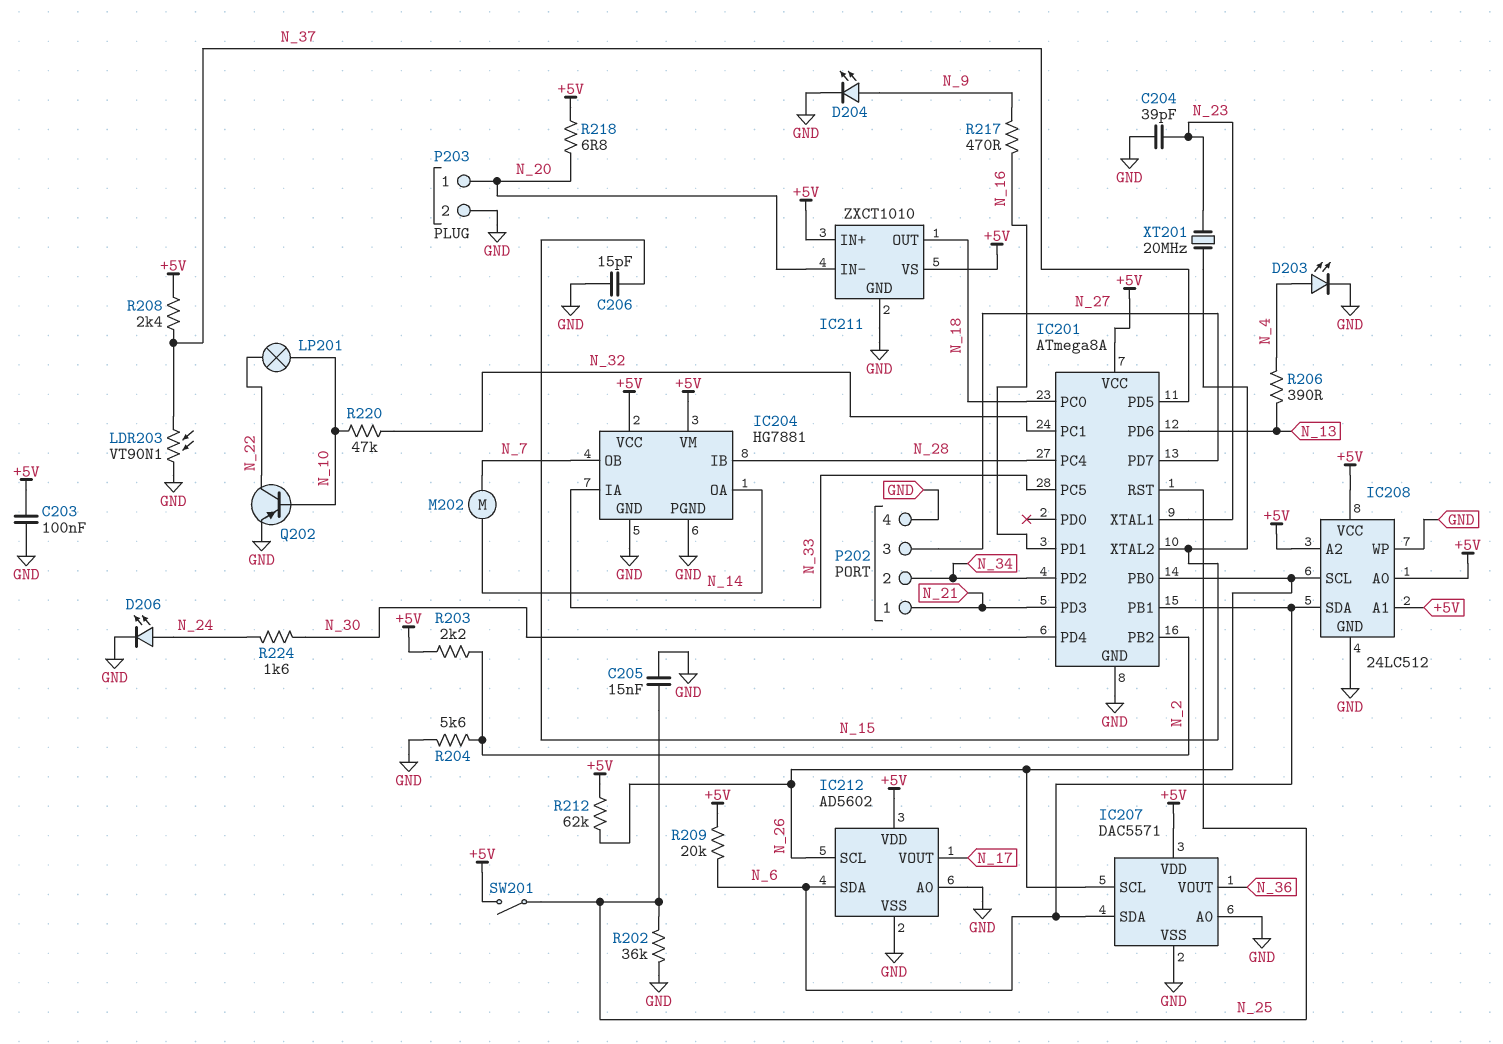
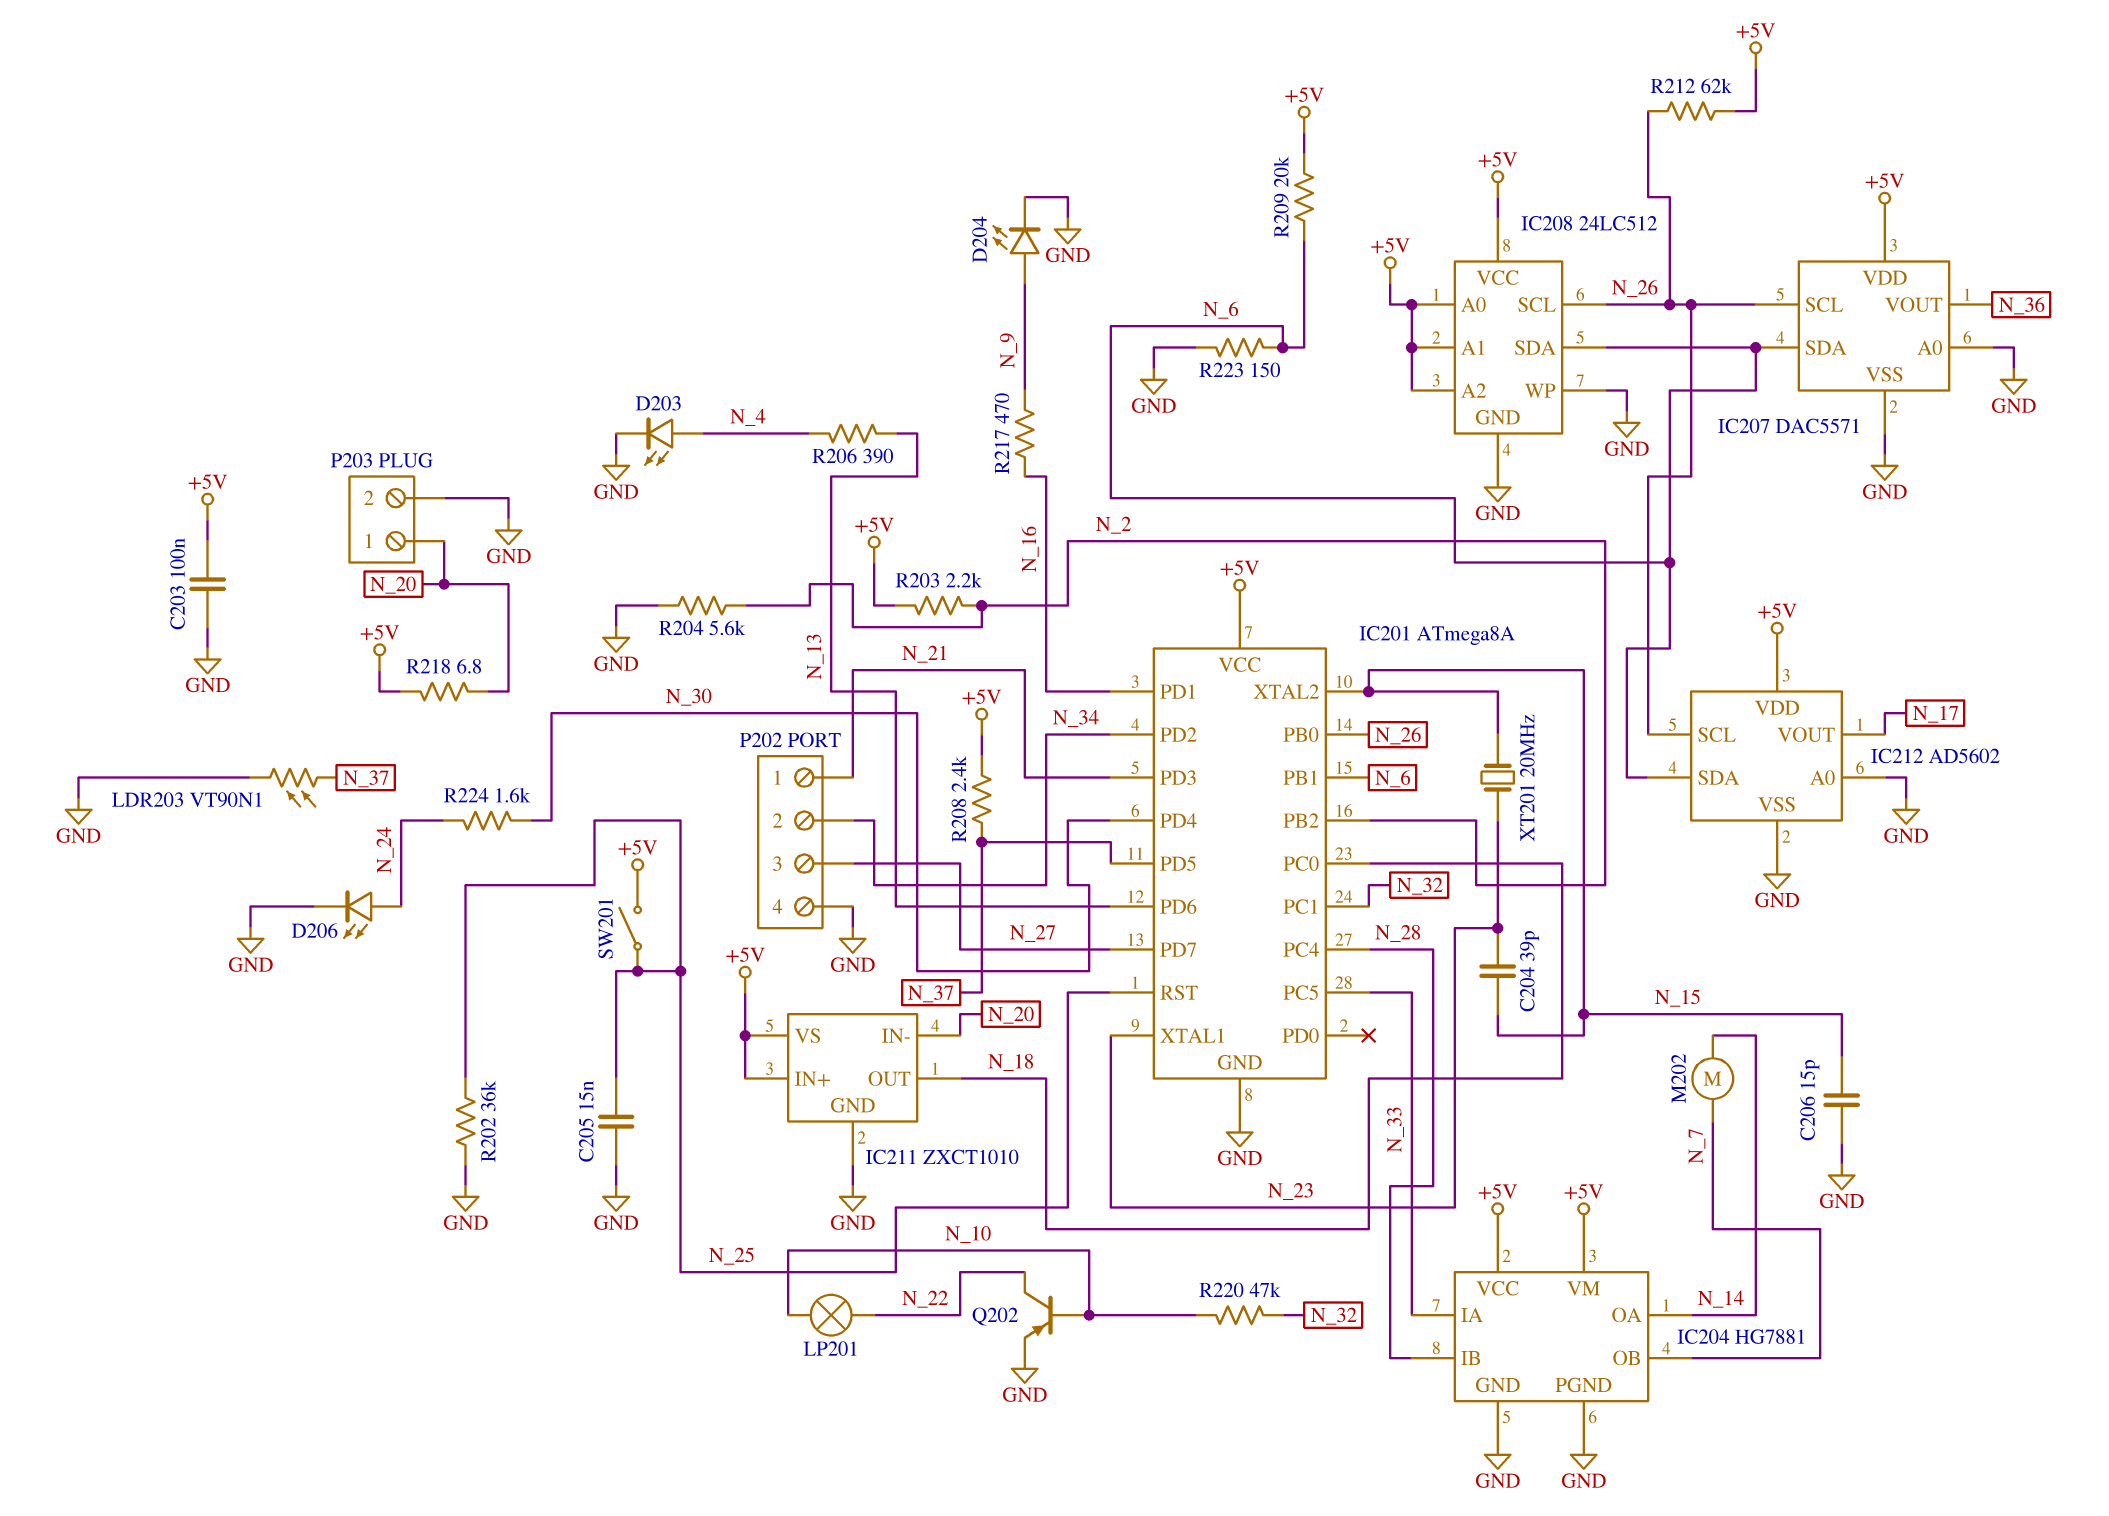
C204: 39pF (GND, N_23) -> 39pF (N_15, N_23)
R223: none -> 150 (GND, N_6)

